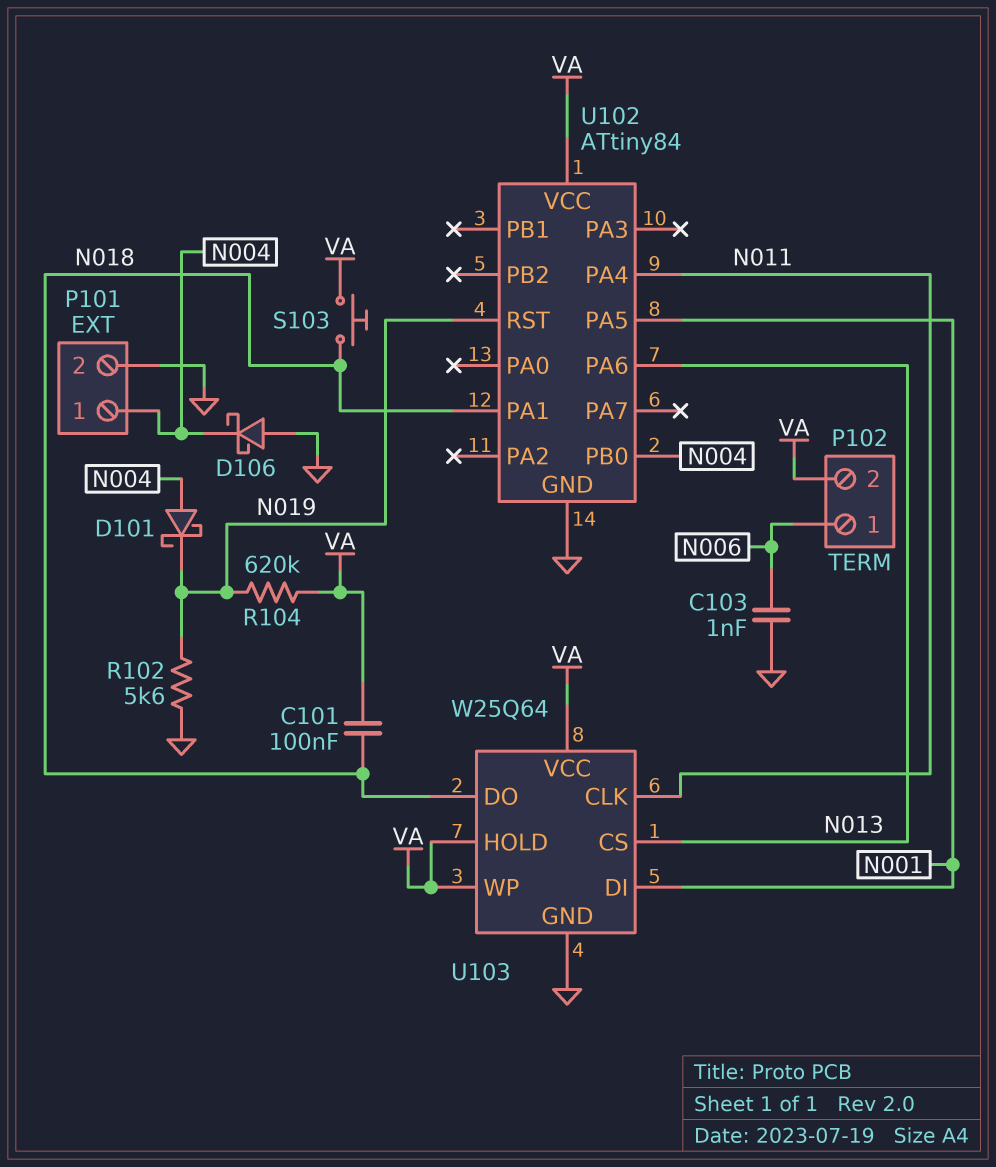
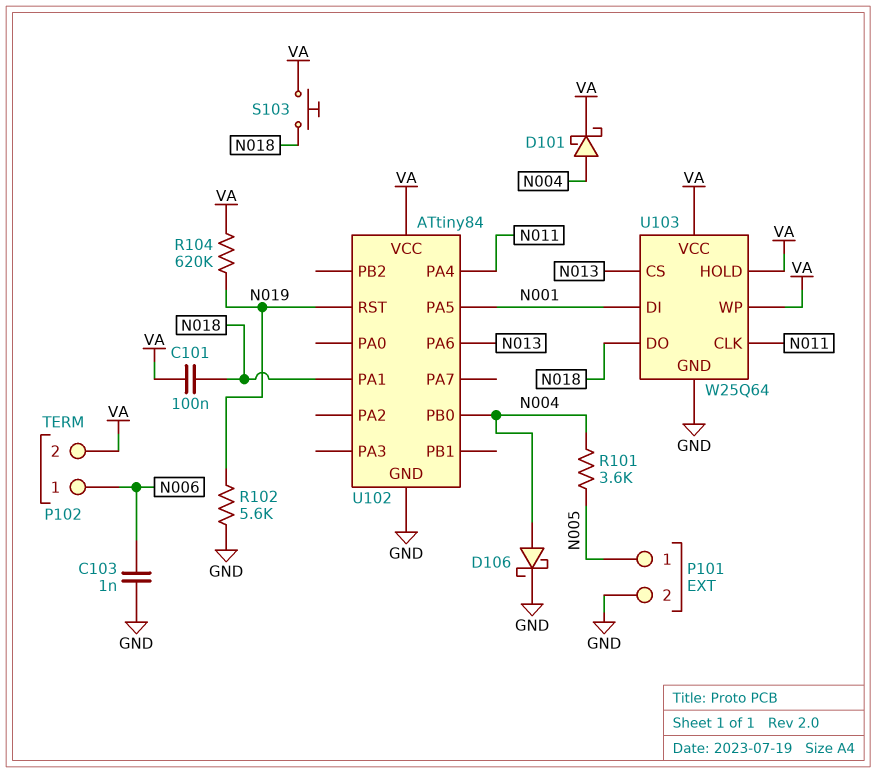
D101: schottky (A N004, K N019) -> schottky (A N004, K VA)
D106: schottky (A GND, K N004) -> schottky (A N004, K GND)
P101 pin 1: N004 -> N005
R101: none -> 3.6k (N004, N005)

